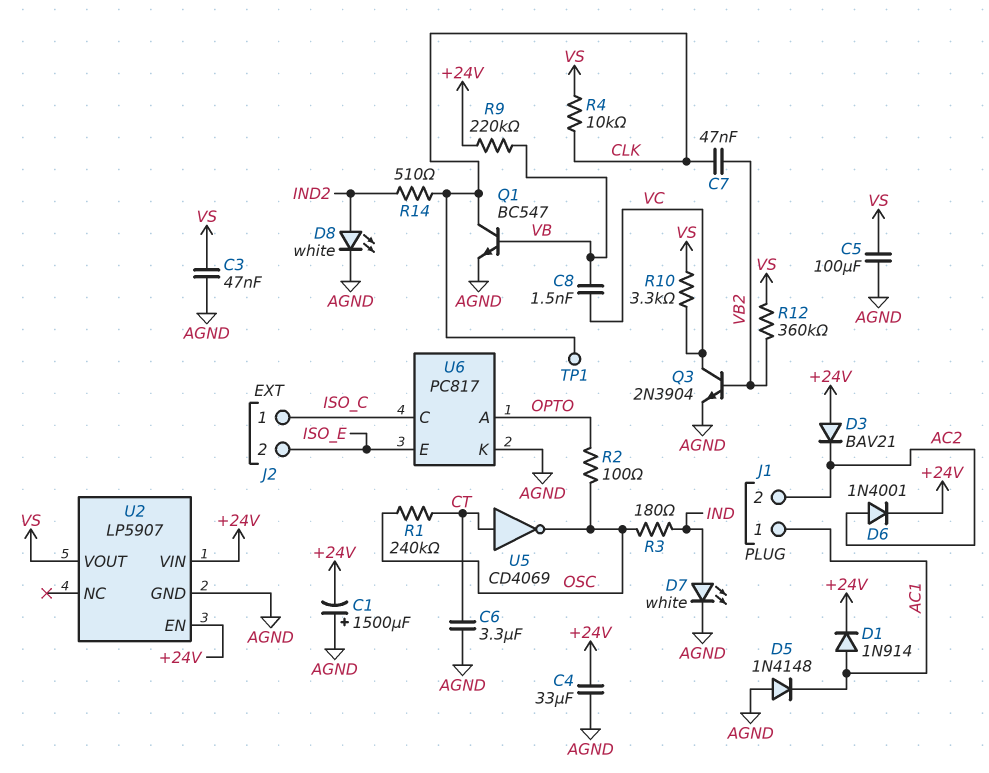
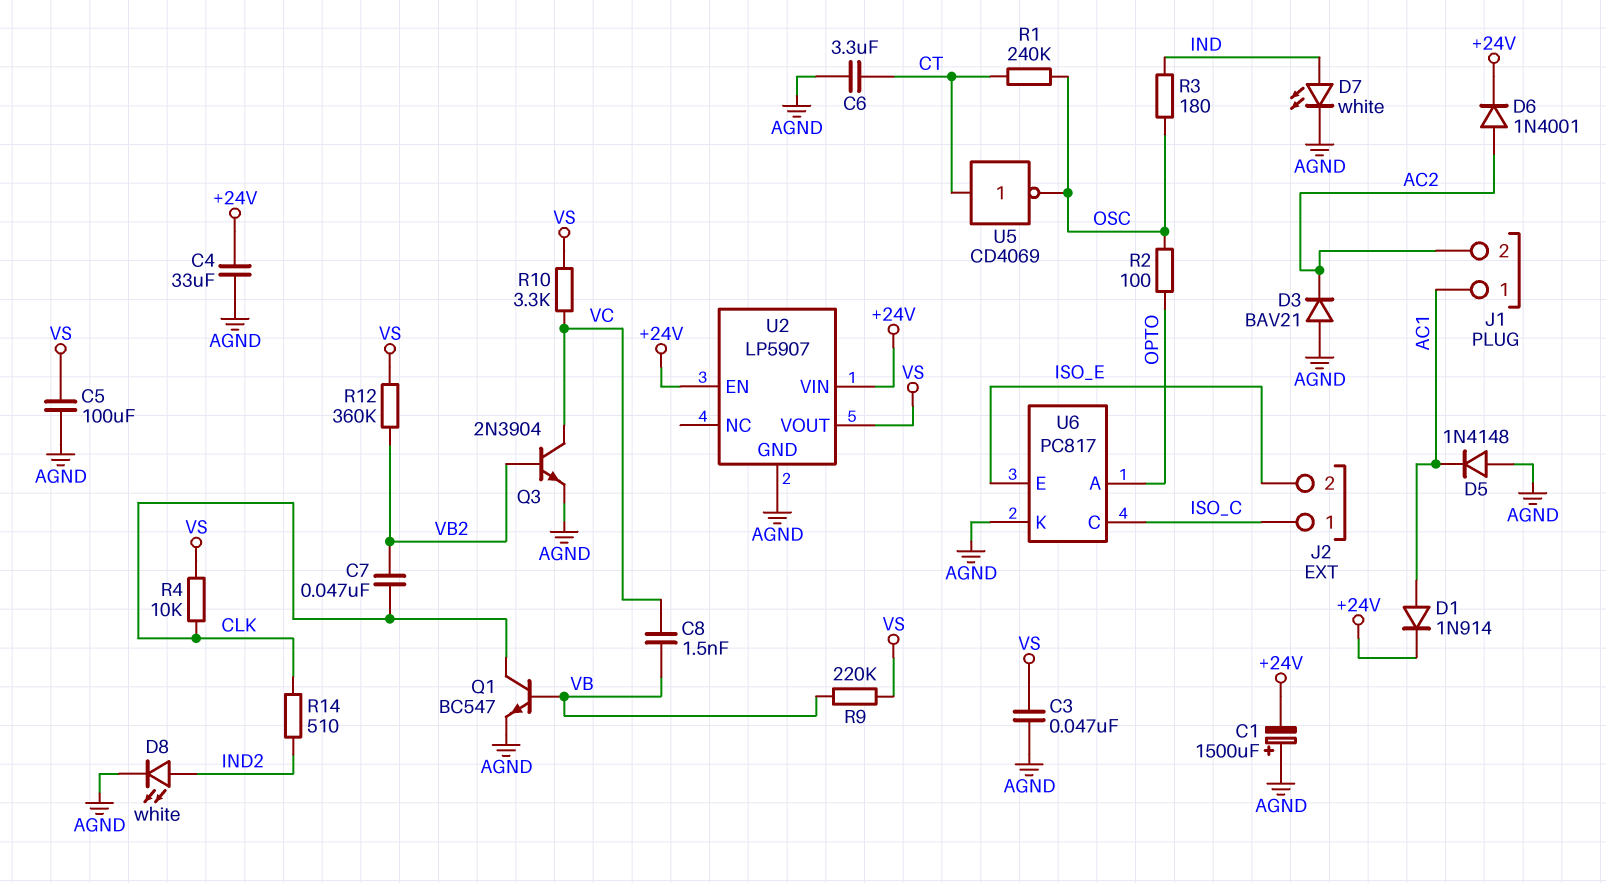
D3: diode BAV21 (A +24V, K AC2) -> diode BAV21 (A AGND, K AC2)
R9: 220k (+24V, VB) -> 220k (VB, VS)
TP1: test point (CLK) -> none

